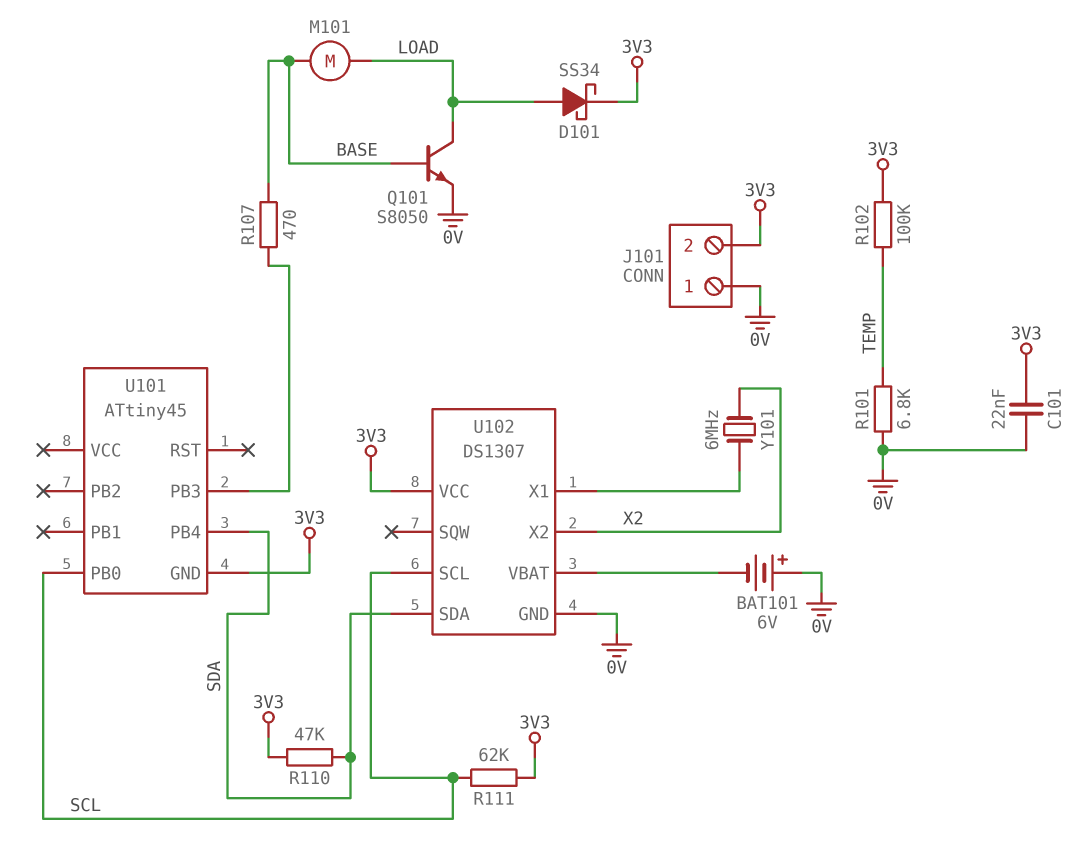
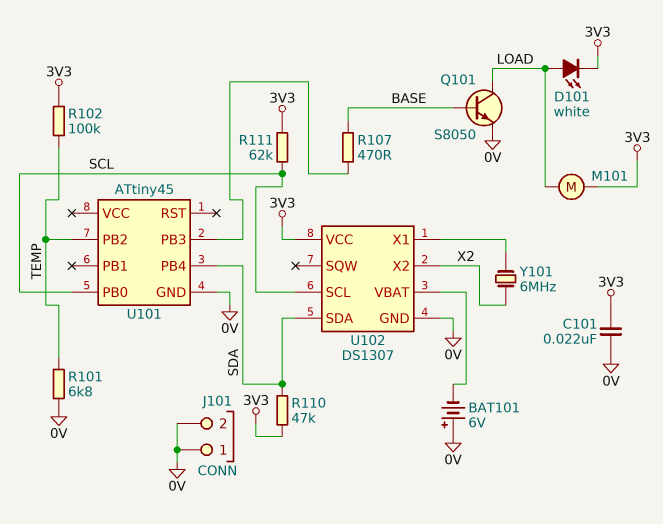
D101: schottky SS34 (A LOAD, K 3V3) -> LED white (A LOAD, K 3V3)
J101 pin 2: 3V3 -> 0V
M101: motor (BASE, LOAD) -> motor (3V3, LOAD)
U101 pin GND: 3V3 -> 0V
U101 pin PB2: none -> TEMP

